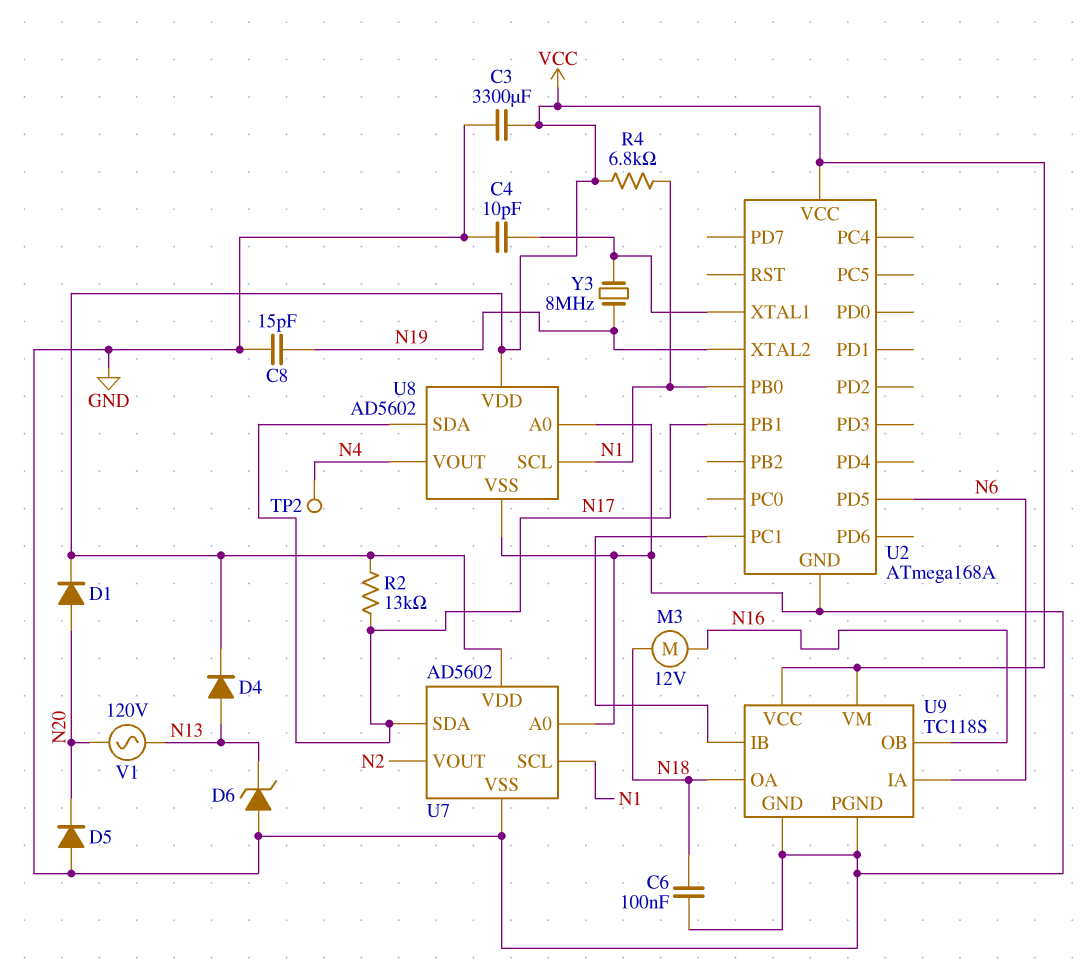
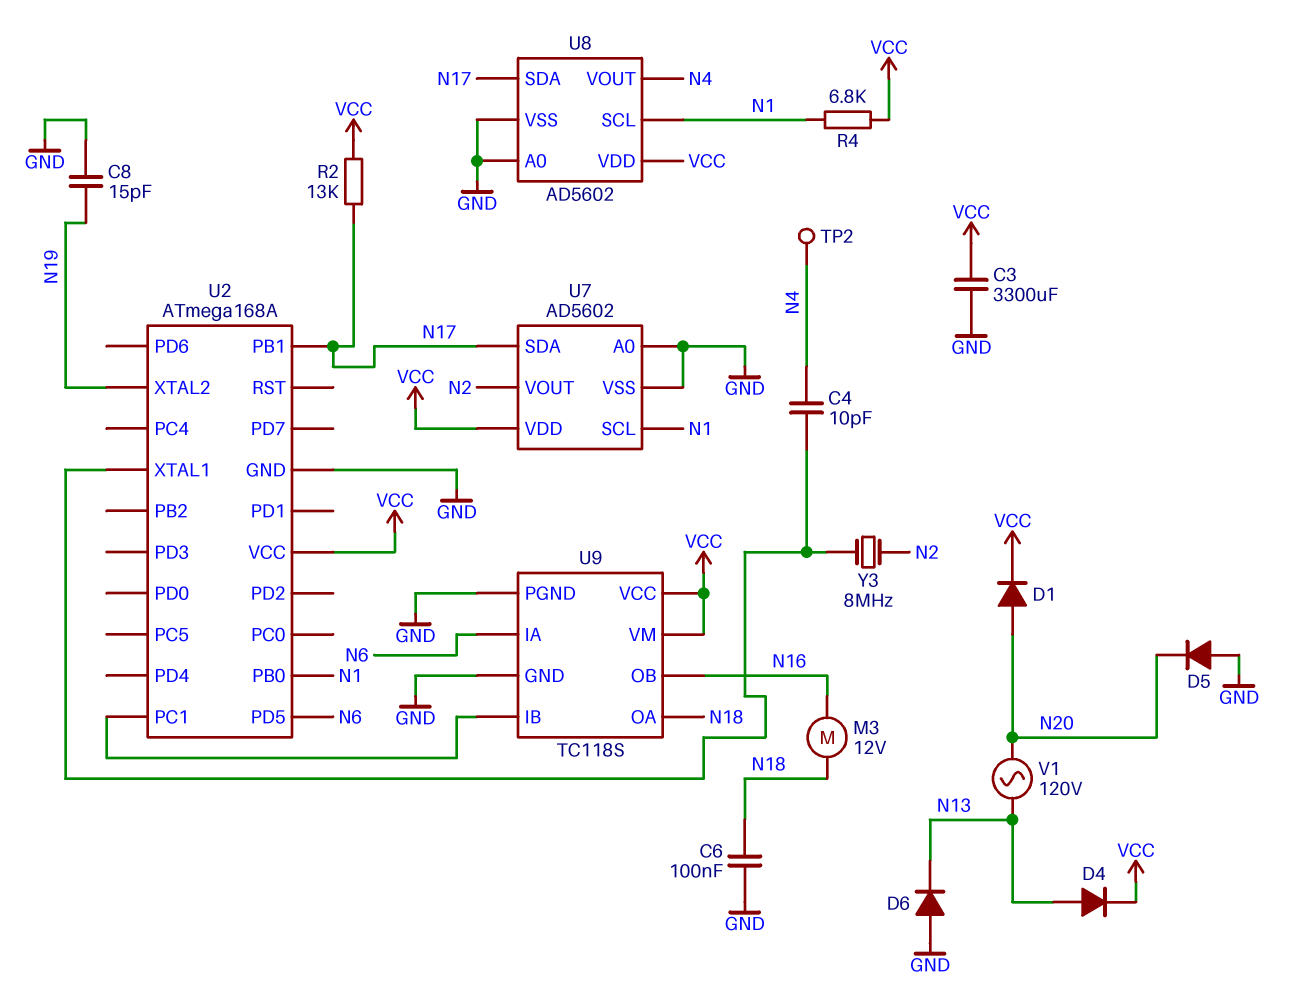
C4: 10pF (GND, U2/XTAL1) -> 10pF (N4, U2/XTAL1)
D6: zener (A GND, K N13) -> diode (A GND, K N13)
Y3: 8MHz (N19, U2/XTAL1) -> 8MHz (N2, U2/XTAL1)

